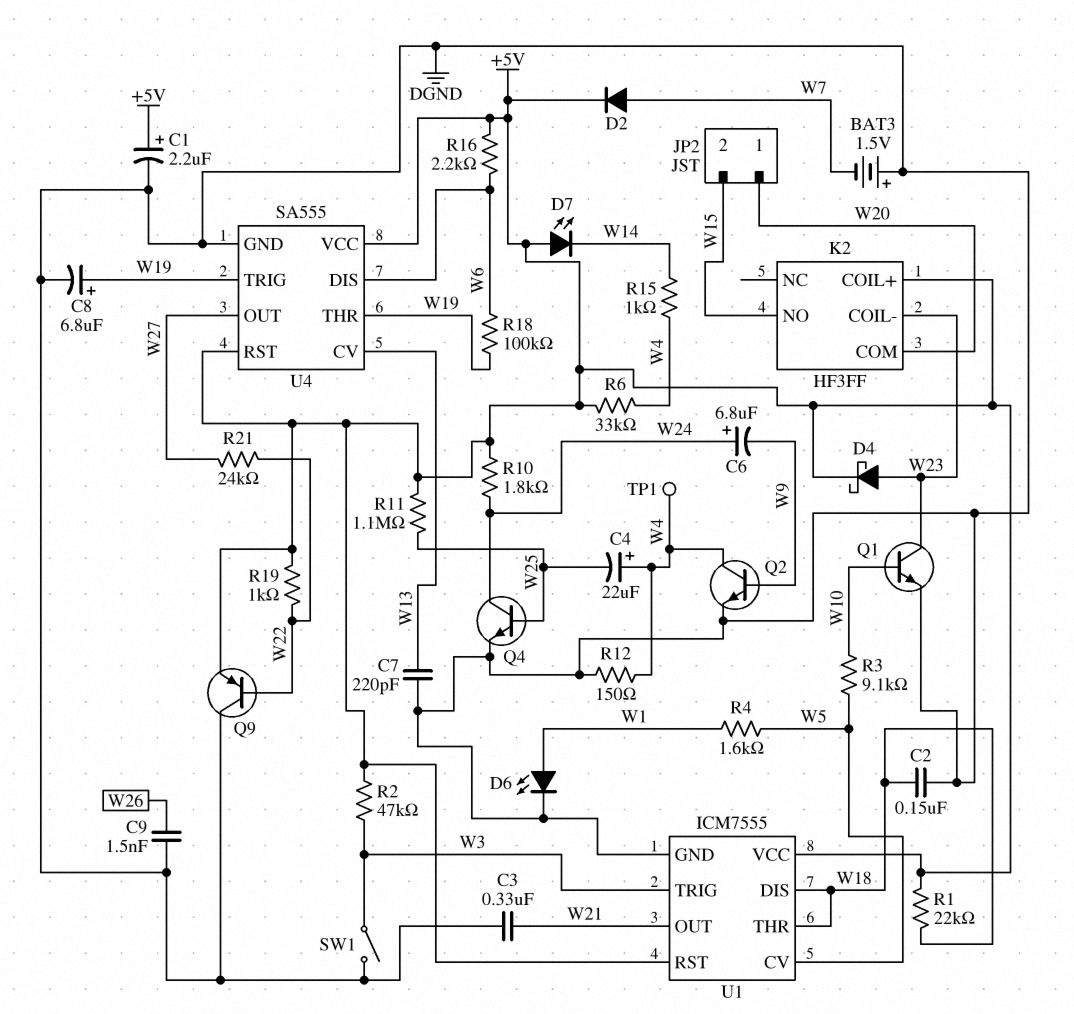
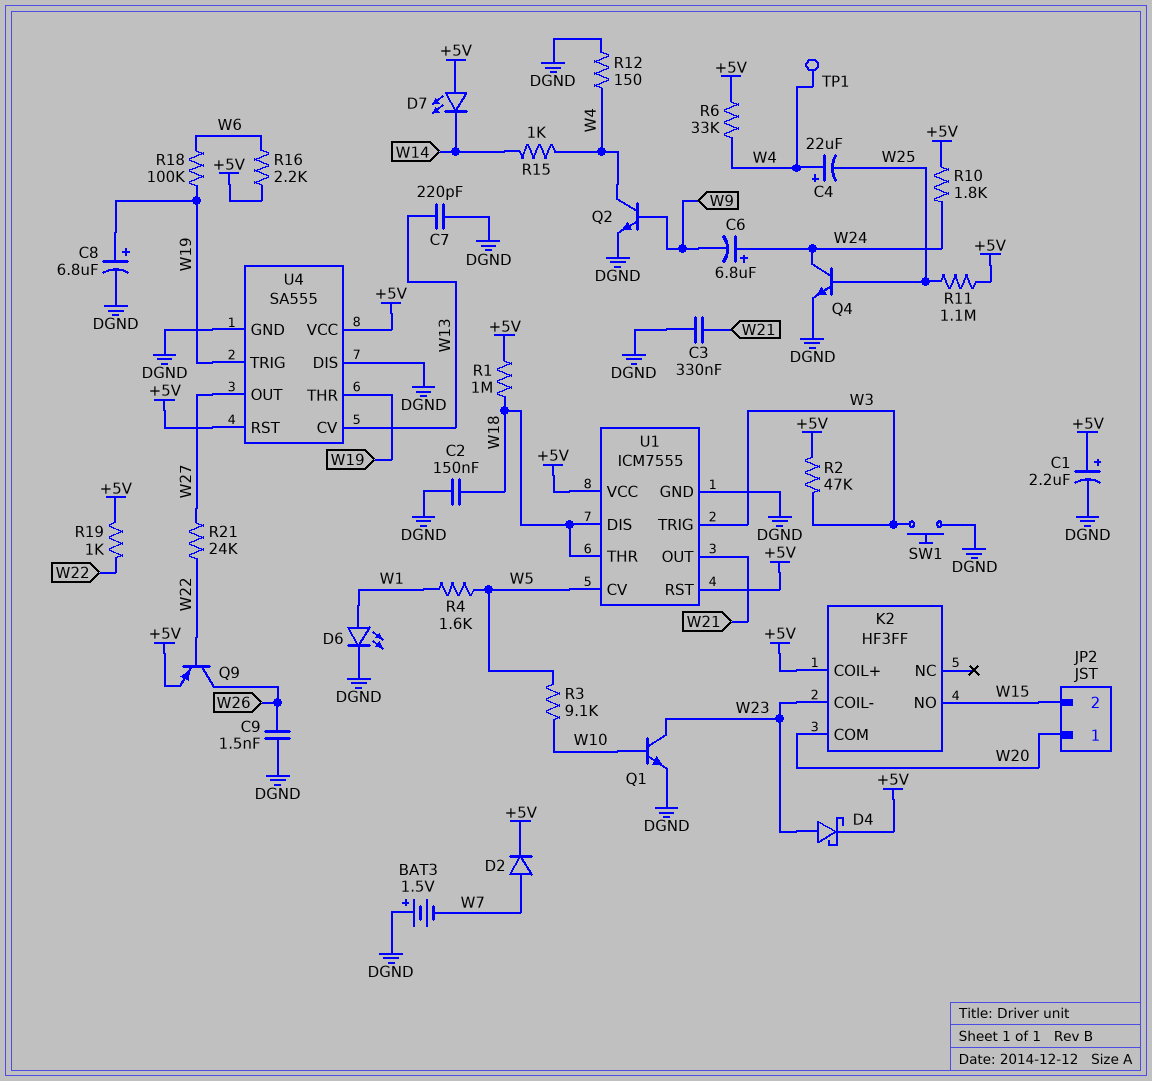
Q9: PNP (B W22, C DGND, E +5V) -> PNP (B W22, C W26, E +5V)
R1: 22k (+5V, W18) -> 1M (+5V, W18)
SW1: switch (DGND, W3) -> button (DGND, W3)
U4 pin DIS: W6 -> DGND

